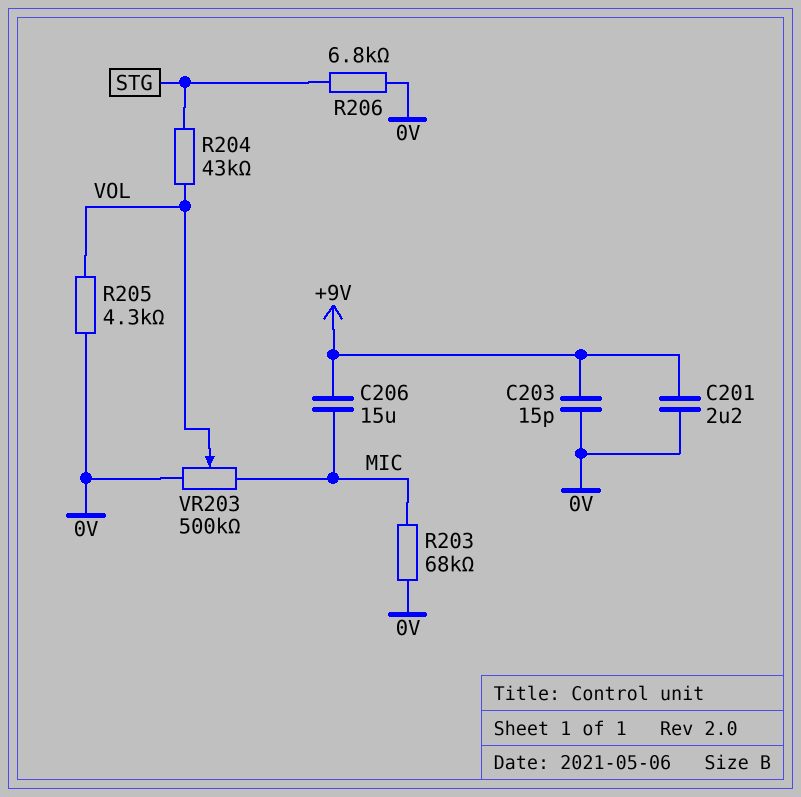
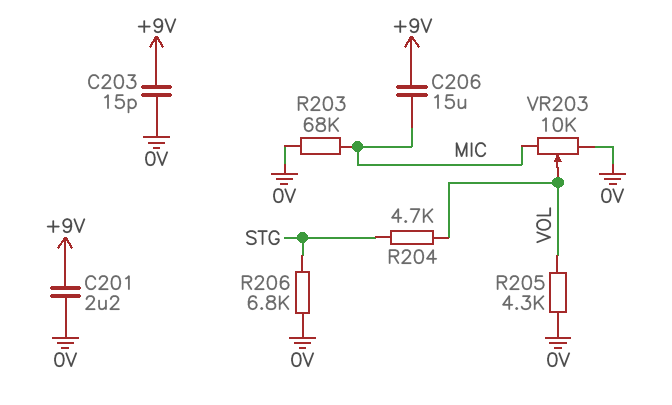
R204: 43k (STG, VOL) -> 4.7k (STG, VOL)
VR203: 500k (0V, MIC, wiper VOL) -> 10k (0V, MIC, wiper VOL)

